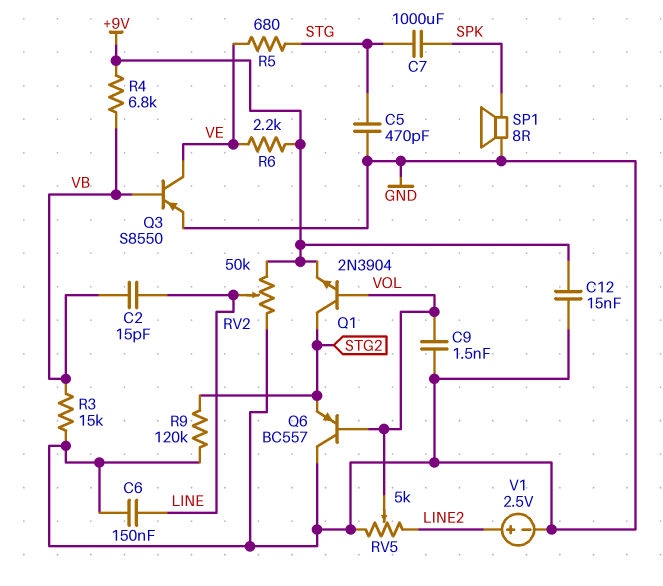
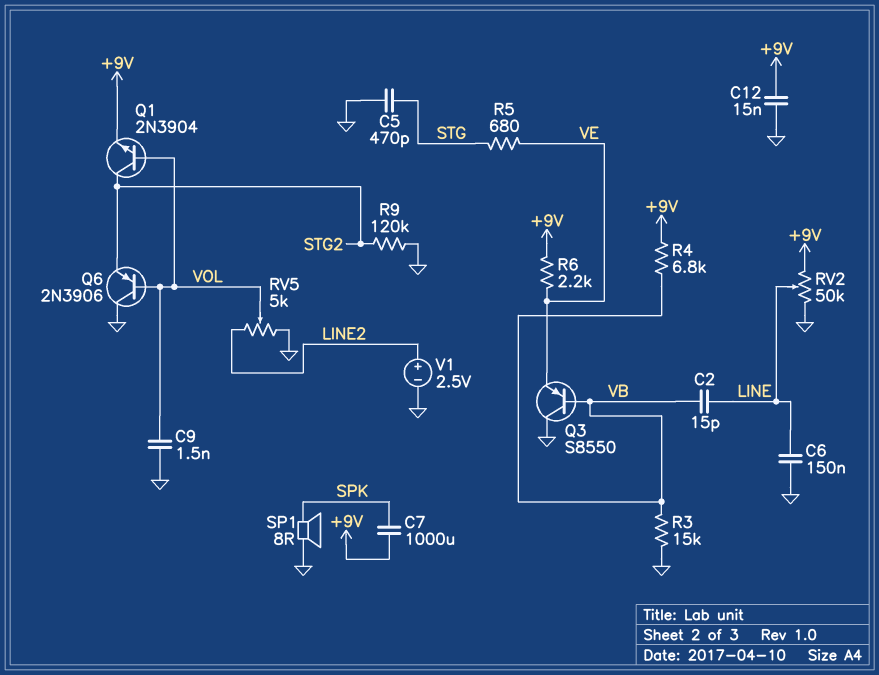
C7: 1000uF (SPK, STG) -> 1000uF (+9V, SPK)
Q3: PNP S8550 (B VB, C VE, E GND) -> PNP S8550 (B VB, C GND, E VE)
Q6: PNP BC557 (B VOL, C GND, E STG2) -> PNP 2N3906 (B VOL, C GND, E STG2)

